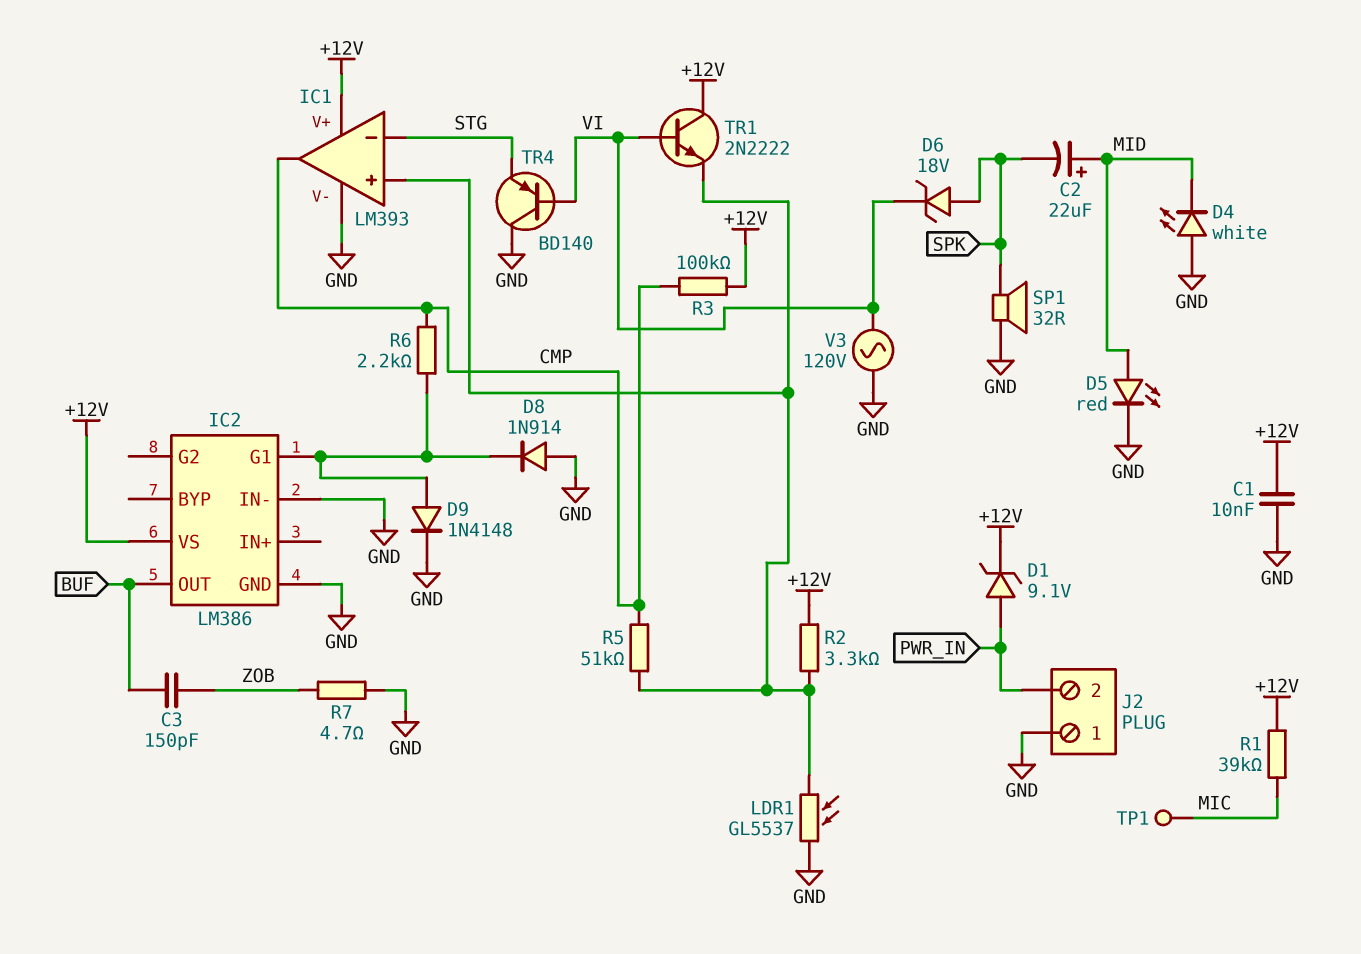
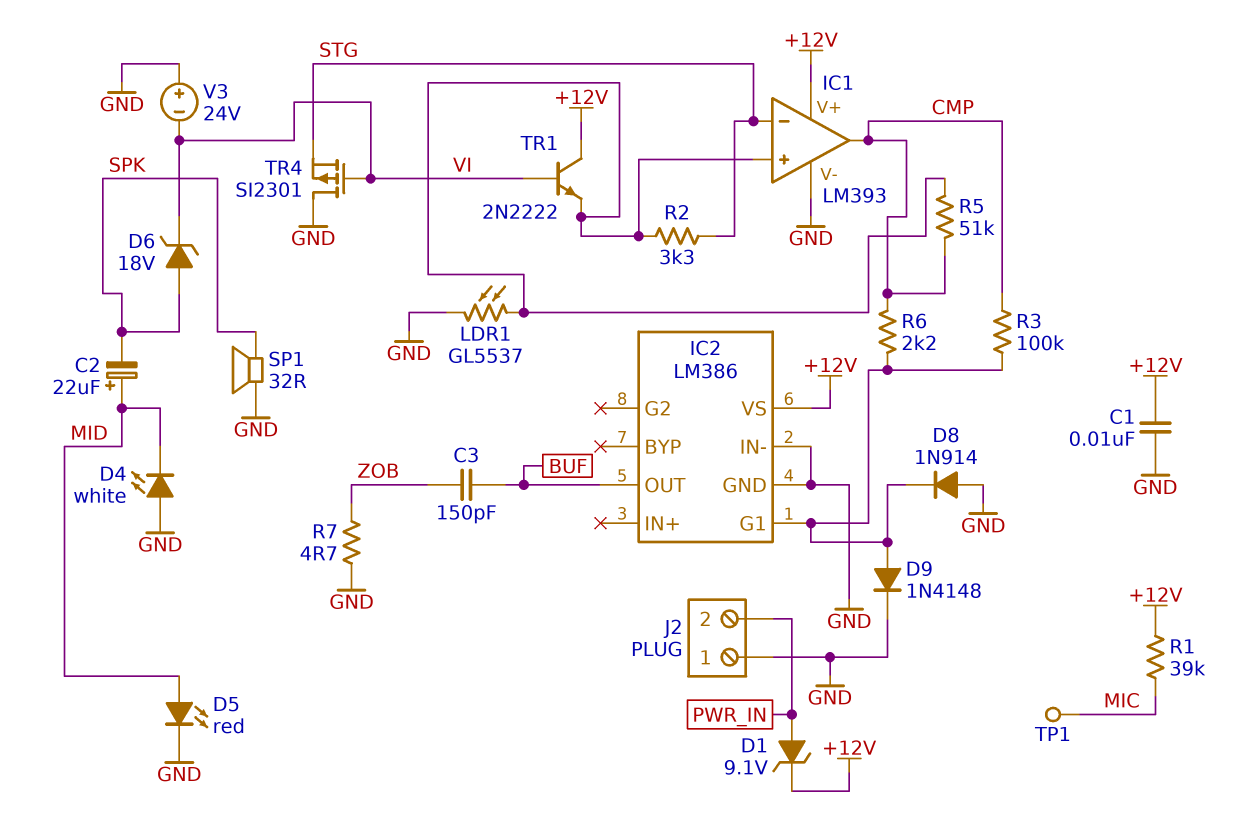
R2: 3.3k (+12V, IC1/in+) -> 3.3k (IC1/in+, STG)
R3: 100k (+12V, CMP) -> 100k (CMP, IC2/G1)
TR4: PNP BD140 (B VI, C GND, E STG) -> PMOS SI2301 (G VI, D GND, S STG)
V3: AC 120V (GND, VI) -> 24V (plus GND, minus VI)

